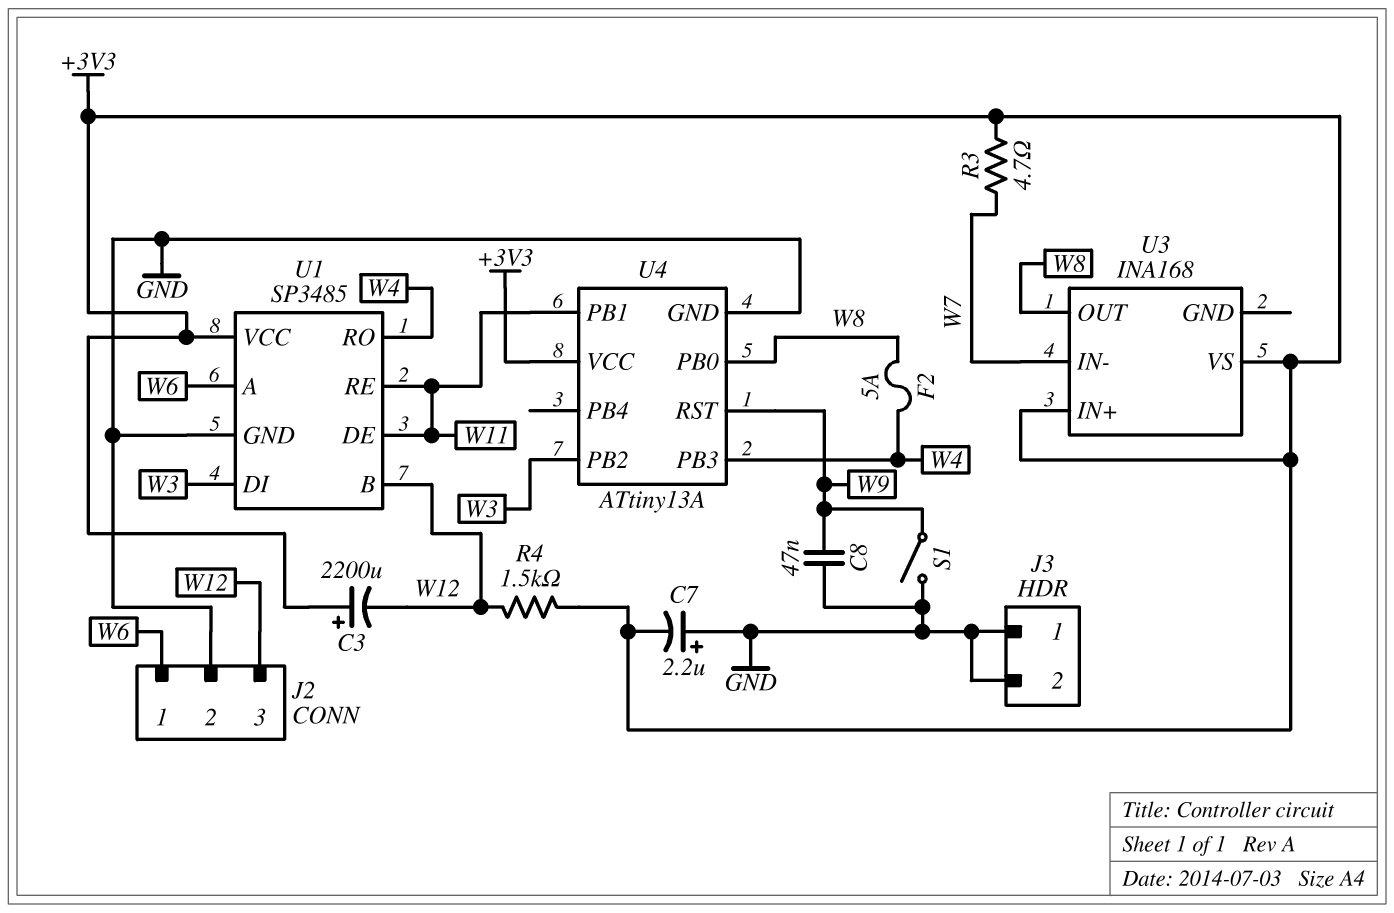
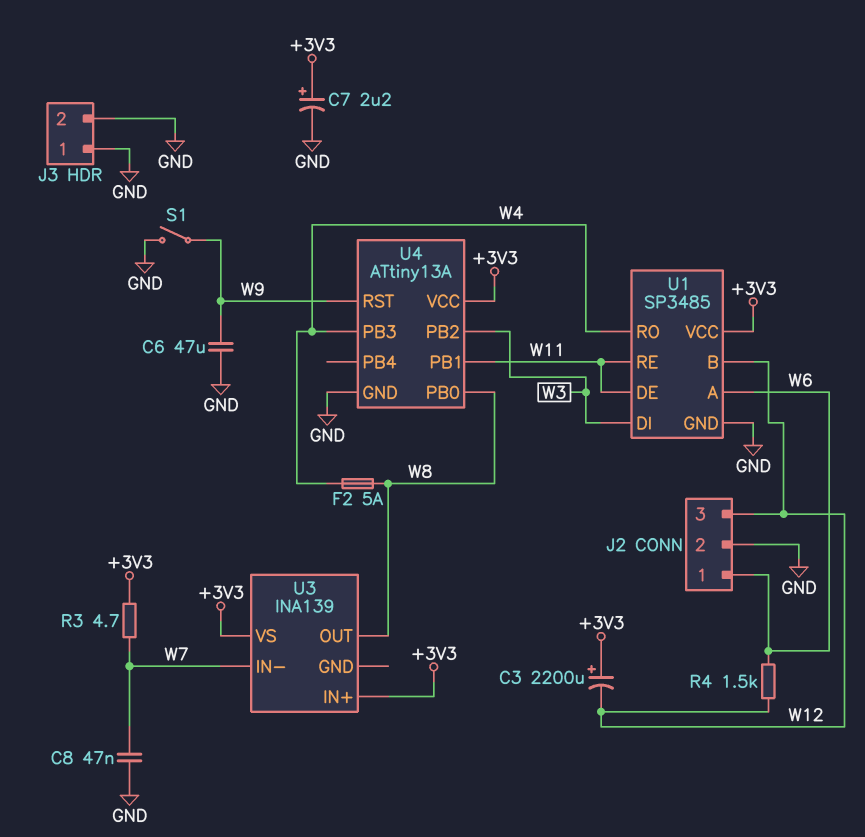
C6: none -> 47uF (GND, W9)
C7: 2.2uF (plus GND, minus +3V3) -> 2.2uF (plus +3V3, minus GND)
C8: 47nF (GND, W9) -> 47nF (GND, W7)
R4: 1.5k (+3V3, W12) -> 1.5k (W6, W12)
U3: INA168 -> INA139

